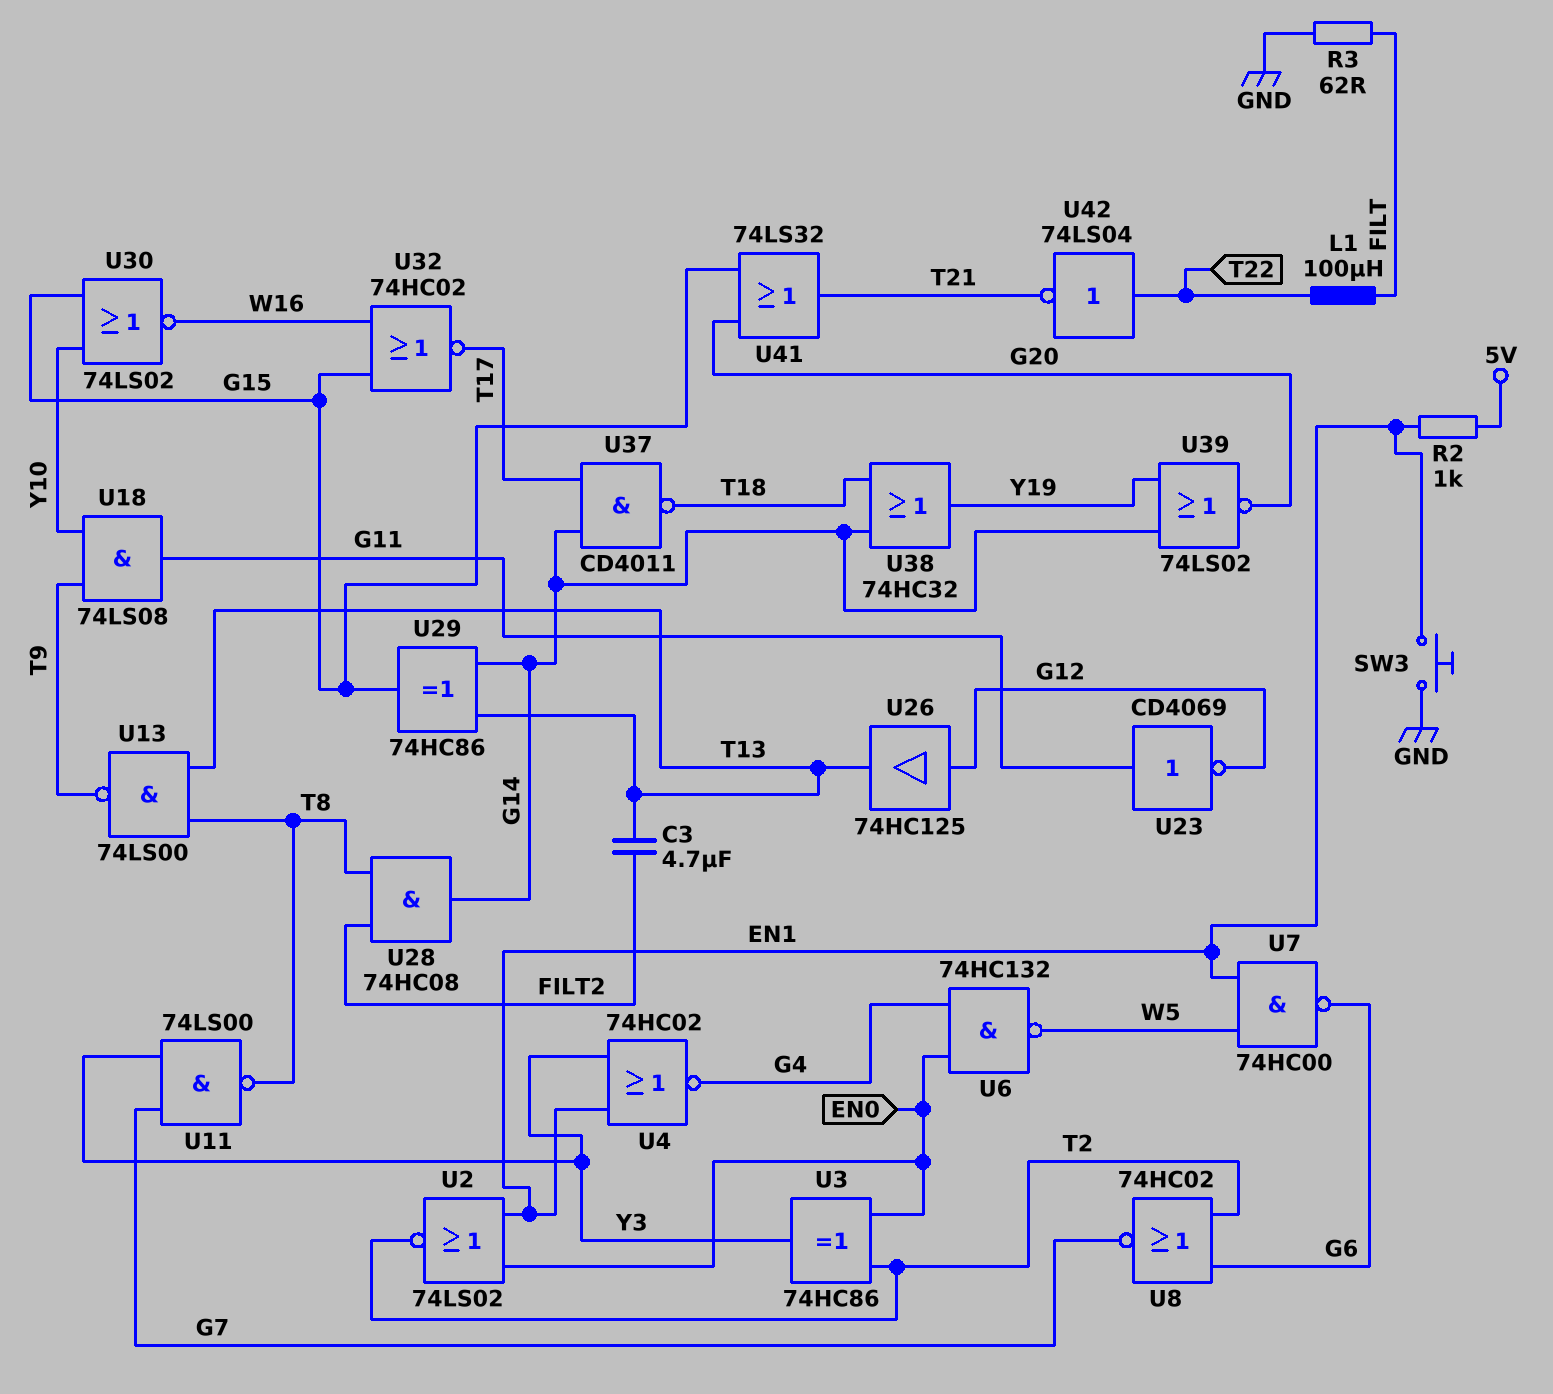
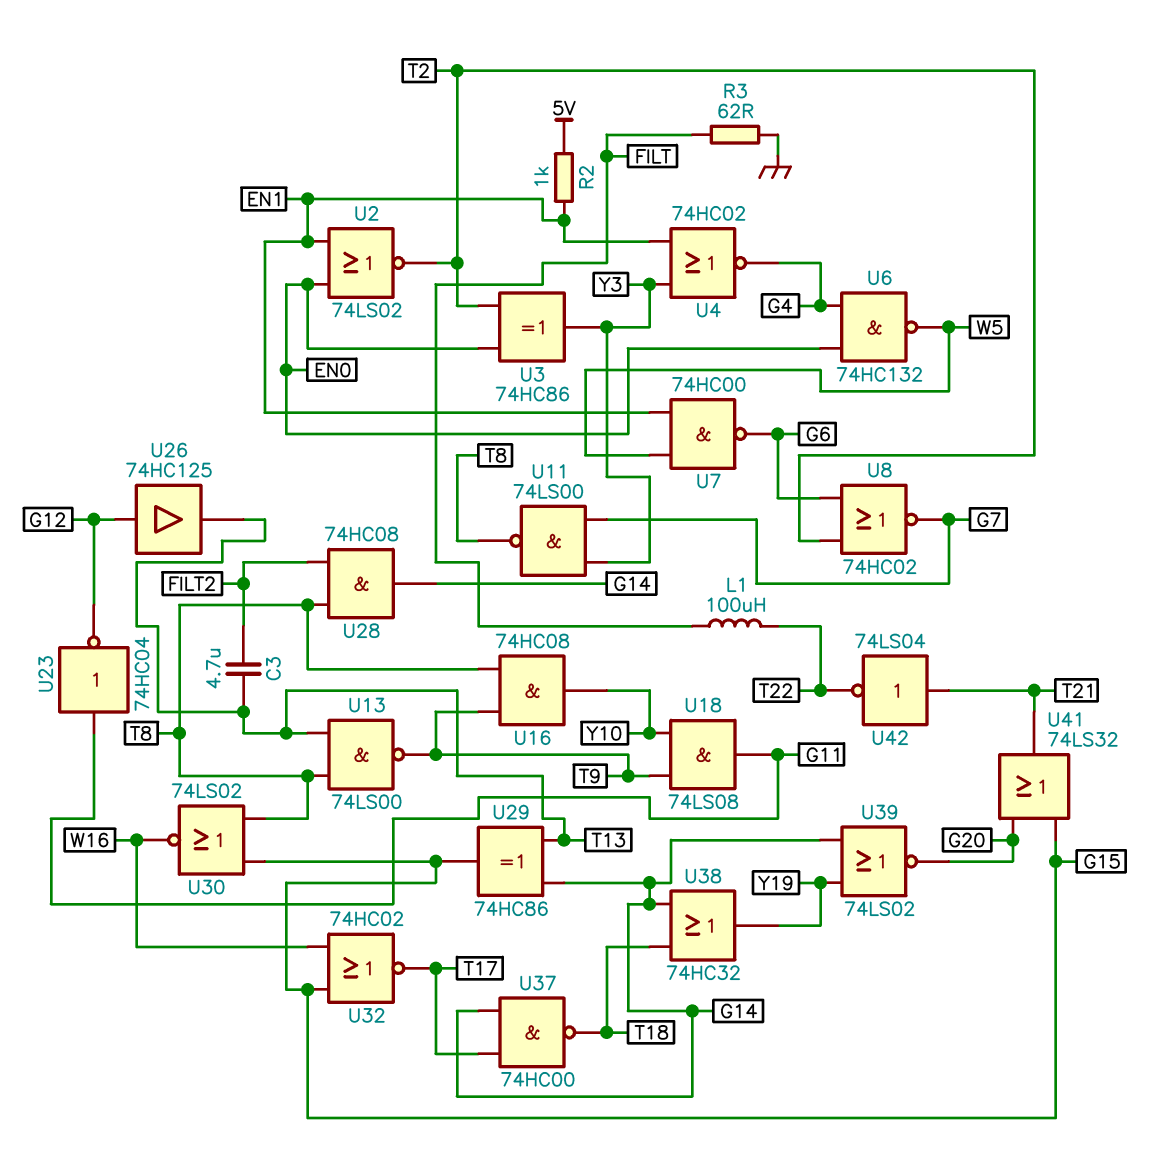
SW3: button (EN1, GND) -> none
U16: none -> AND 74HC08 (in T8, in T9, out Y10)
U23: NOT CD4069 (in G11, out G12) -> NOT 74HC04 (in G11, out G12)
U30: NOR 74LS02 (in G15, in Y10, out W16) -> NOR 74LS02 (in G15, in T8, out W16)
U37: NAND CD4011 (in G14, in T17, out T18) -> NAND 74HC00 (in G14, in T17, out T18)
U42: NOT 74LS04 (in T22, out T21) -> NOT 74LS04 (in T21, out T22)

